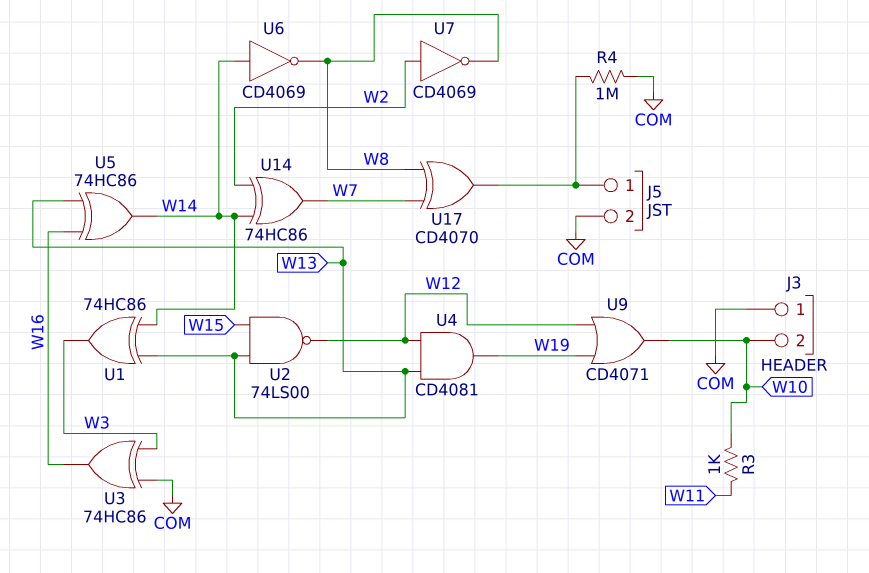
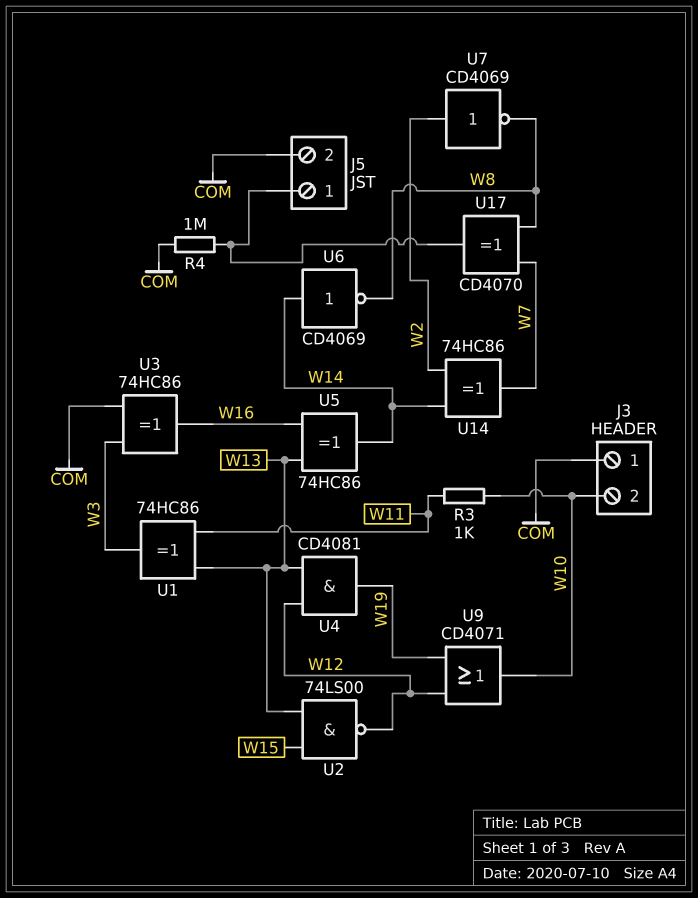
U1: XOR 74HC86 (in W13, in W14, out W3) -> XOR 74HC86 (in W11, in W13, out W3)

